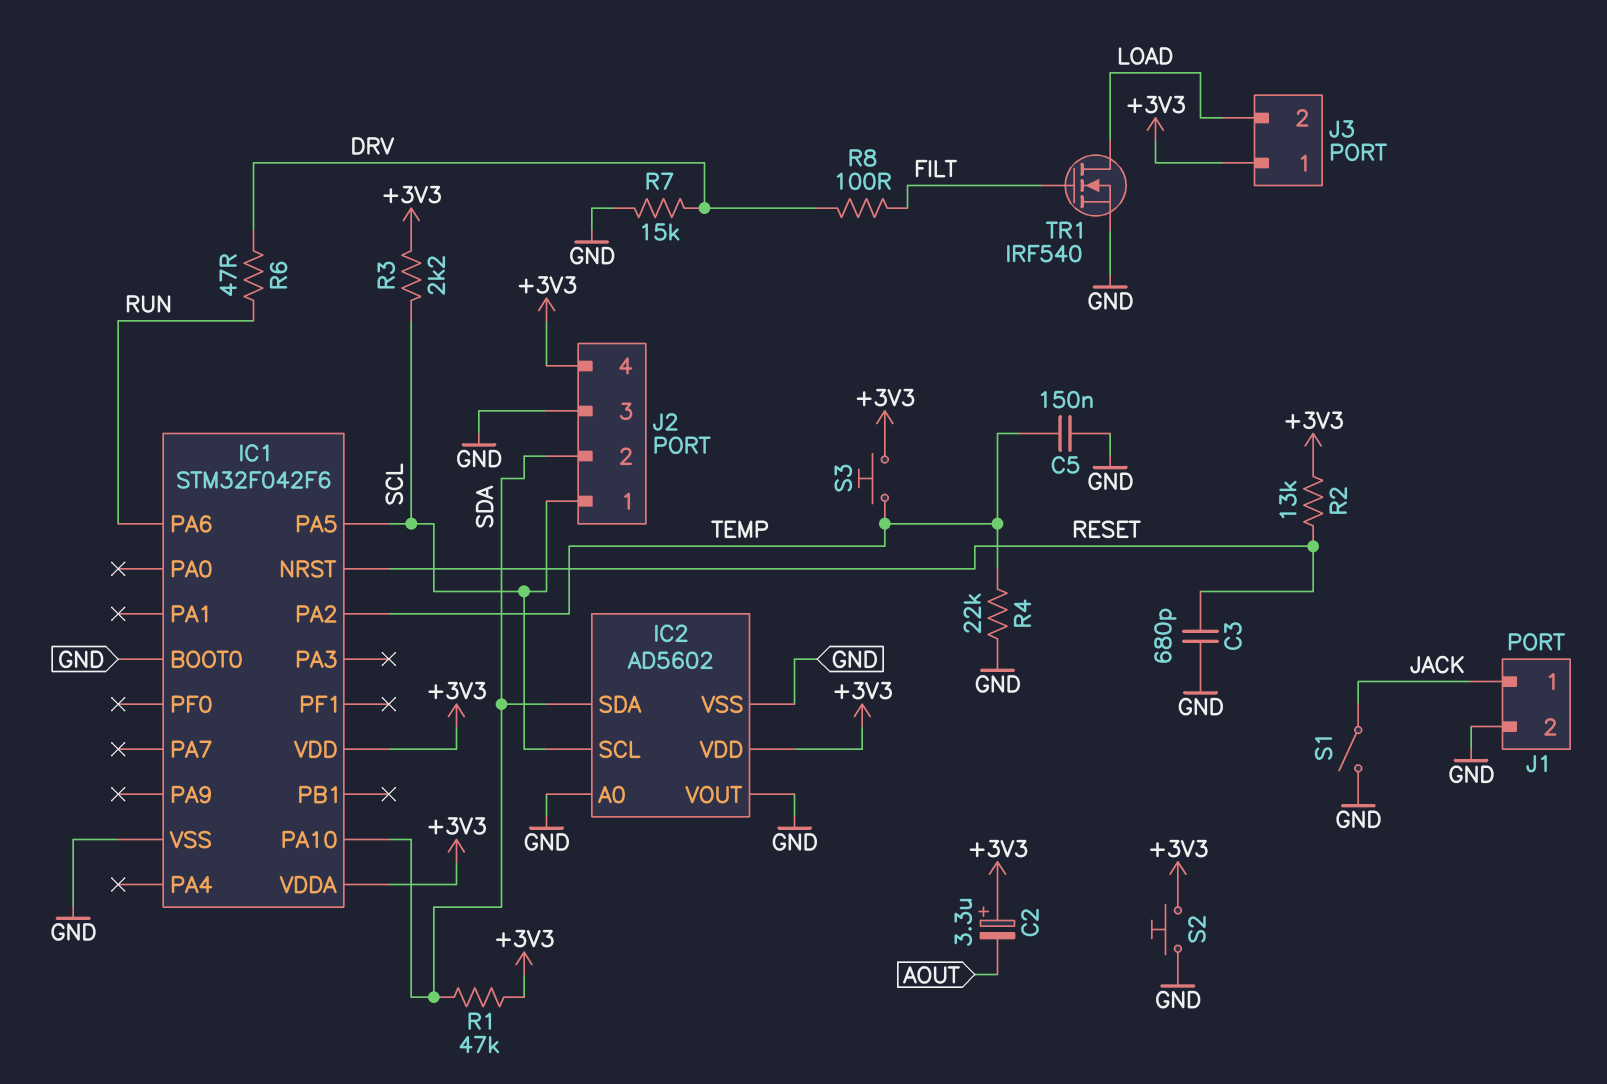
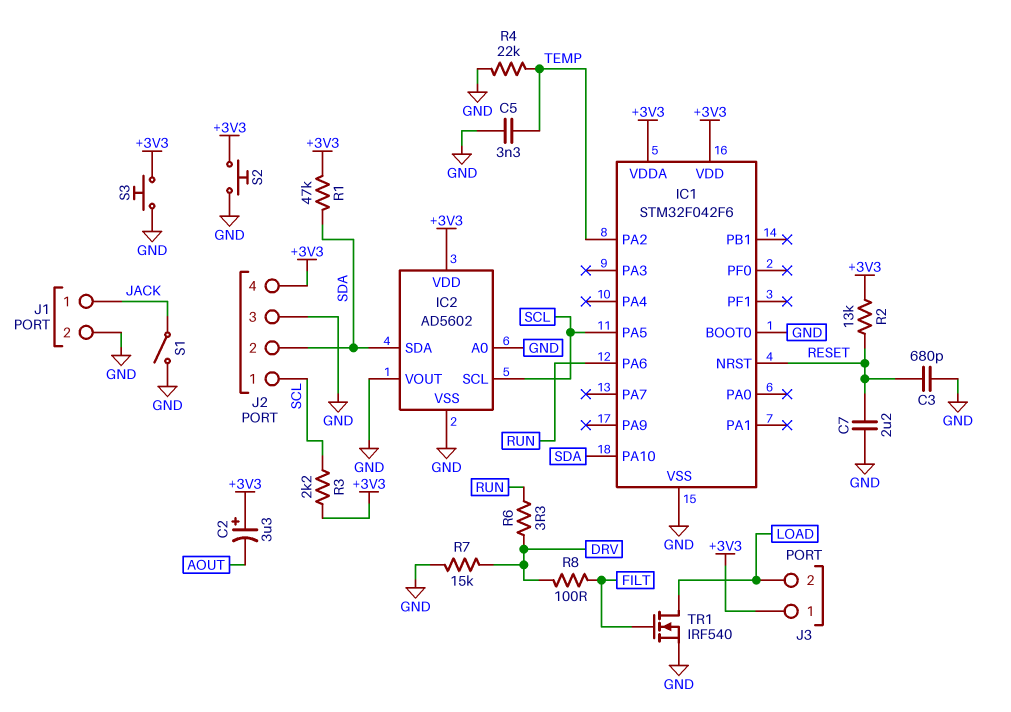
C5: 150nF (GND, TEMP) -> 3.3nF (GND, TEMP)
C7: none -> 2.2uF (GND, RESET)
R6: 47 (DRV, RUN) -> 3.3 (DRV, RUN)
S3: button (+3V3, TEMP) -> button (+3V3, GND)

